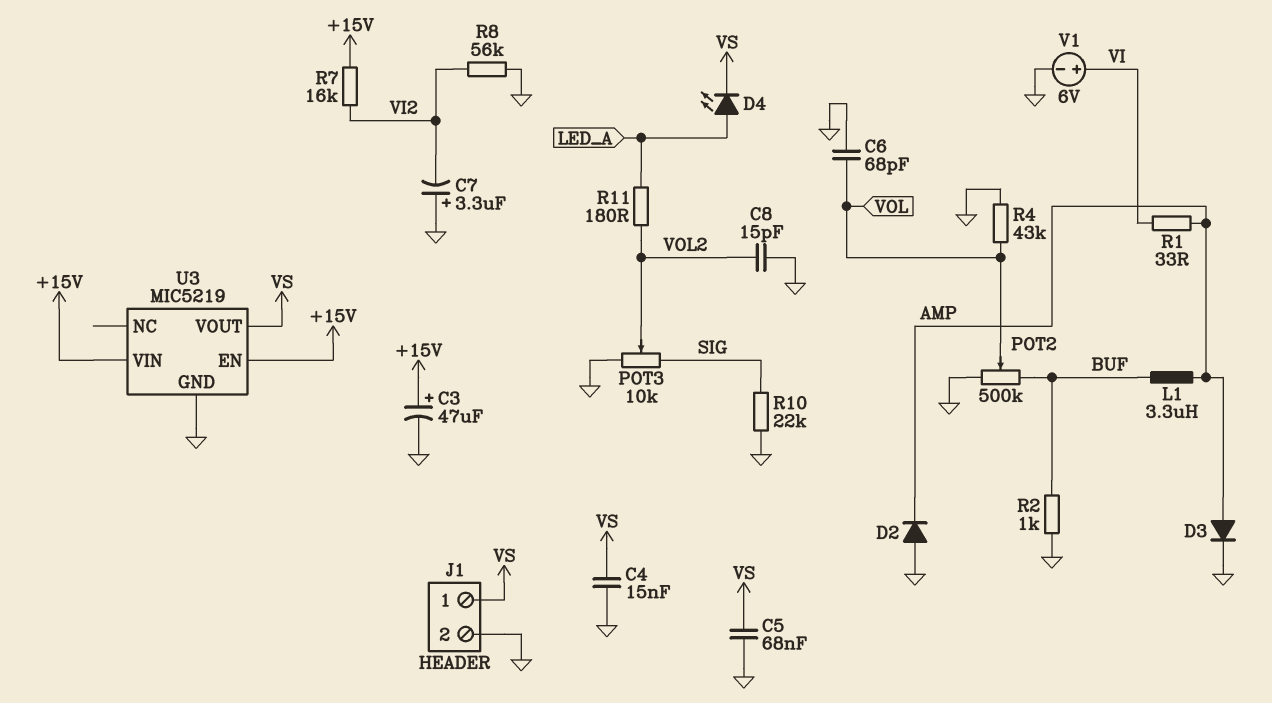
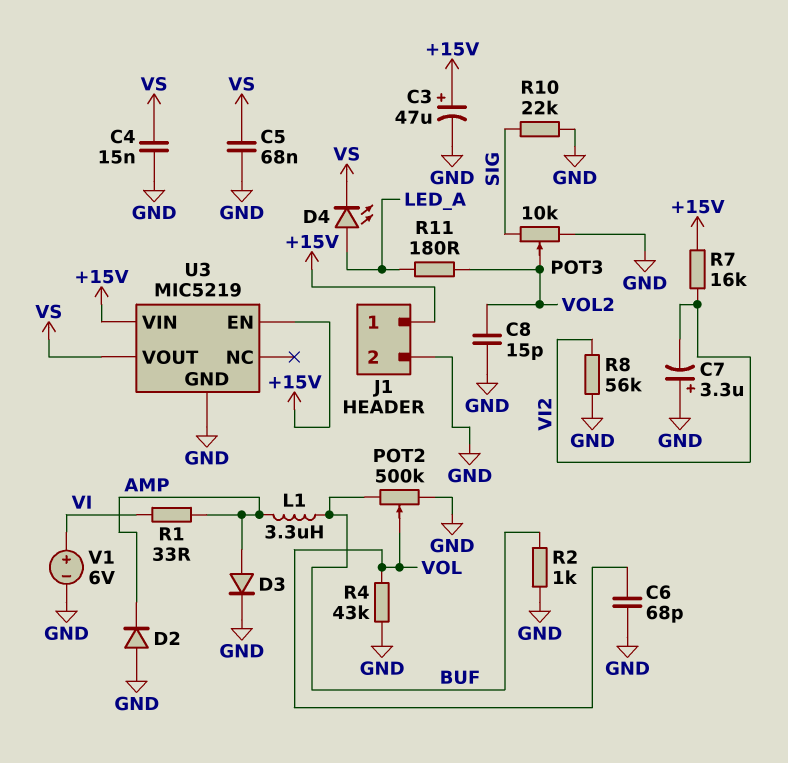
J1 pin 1: VS -> +15V

